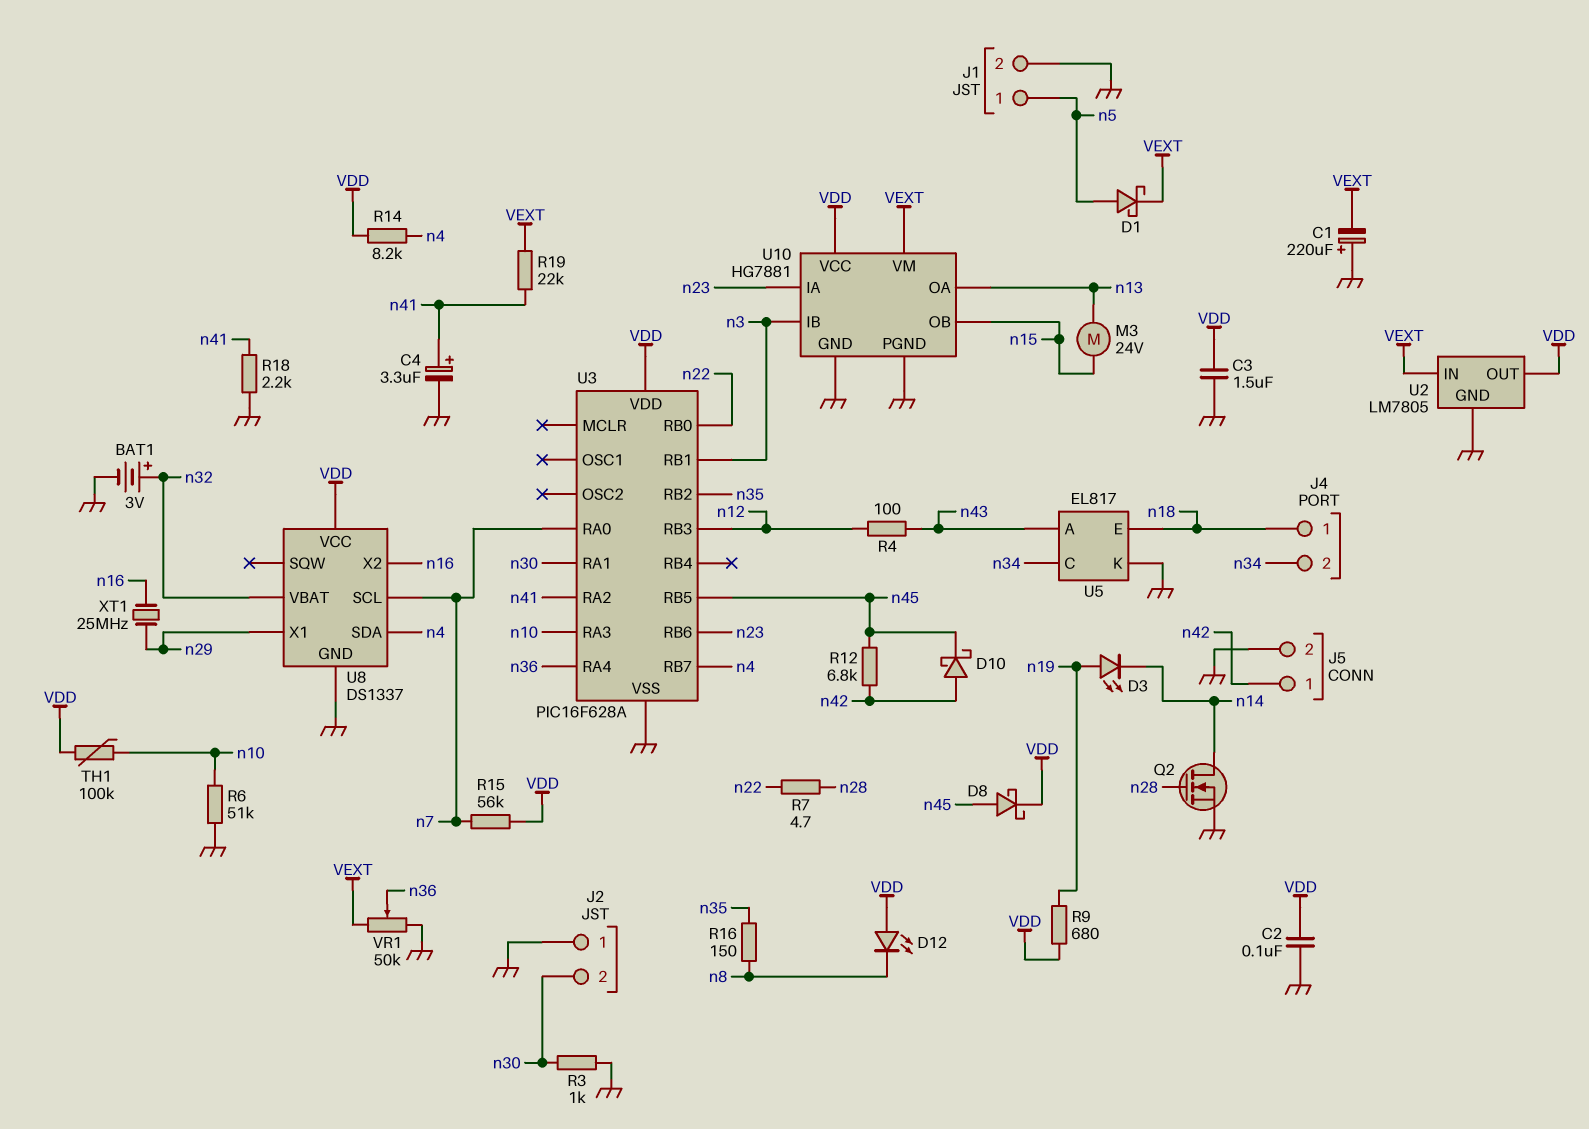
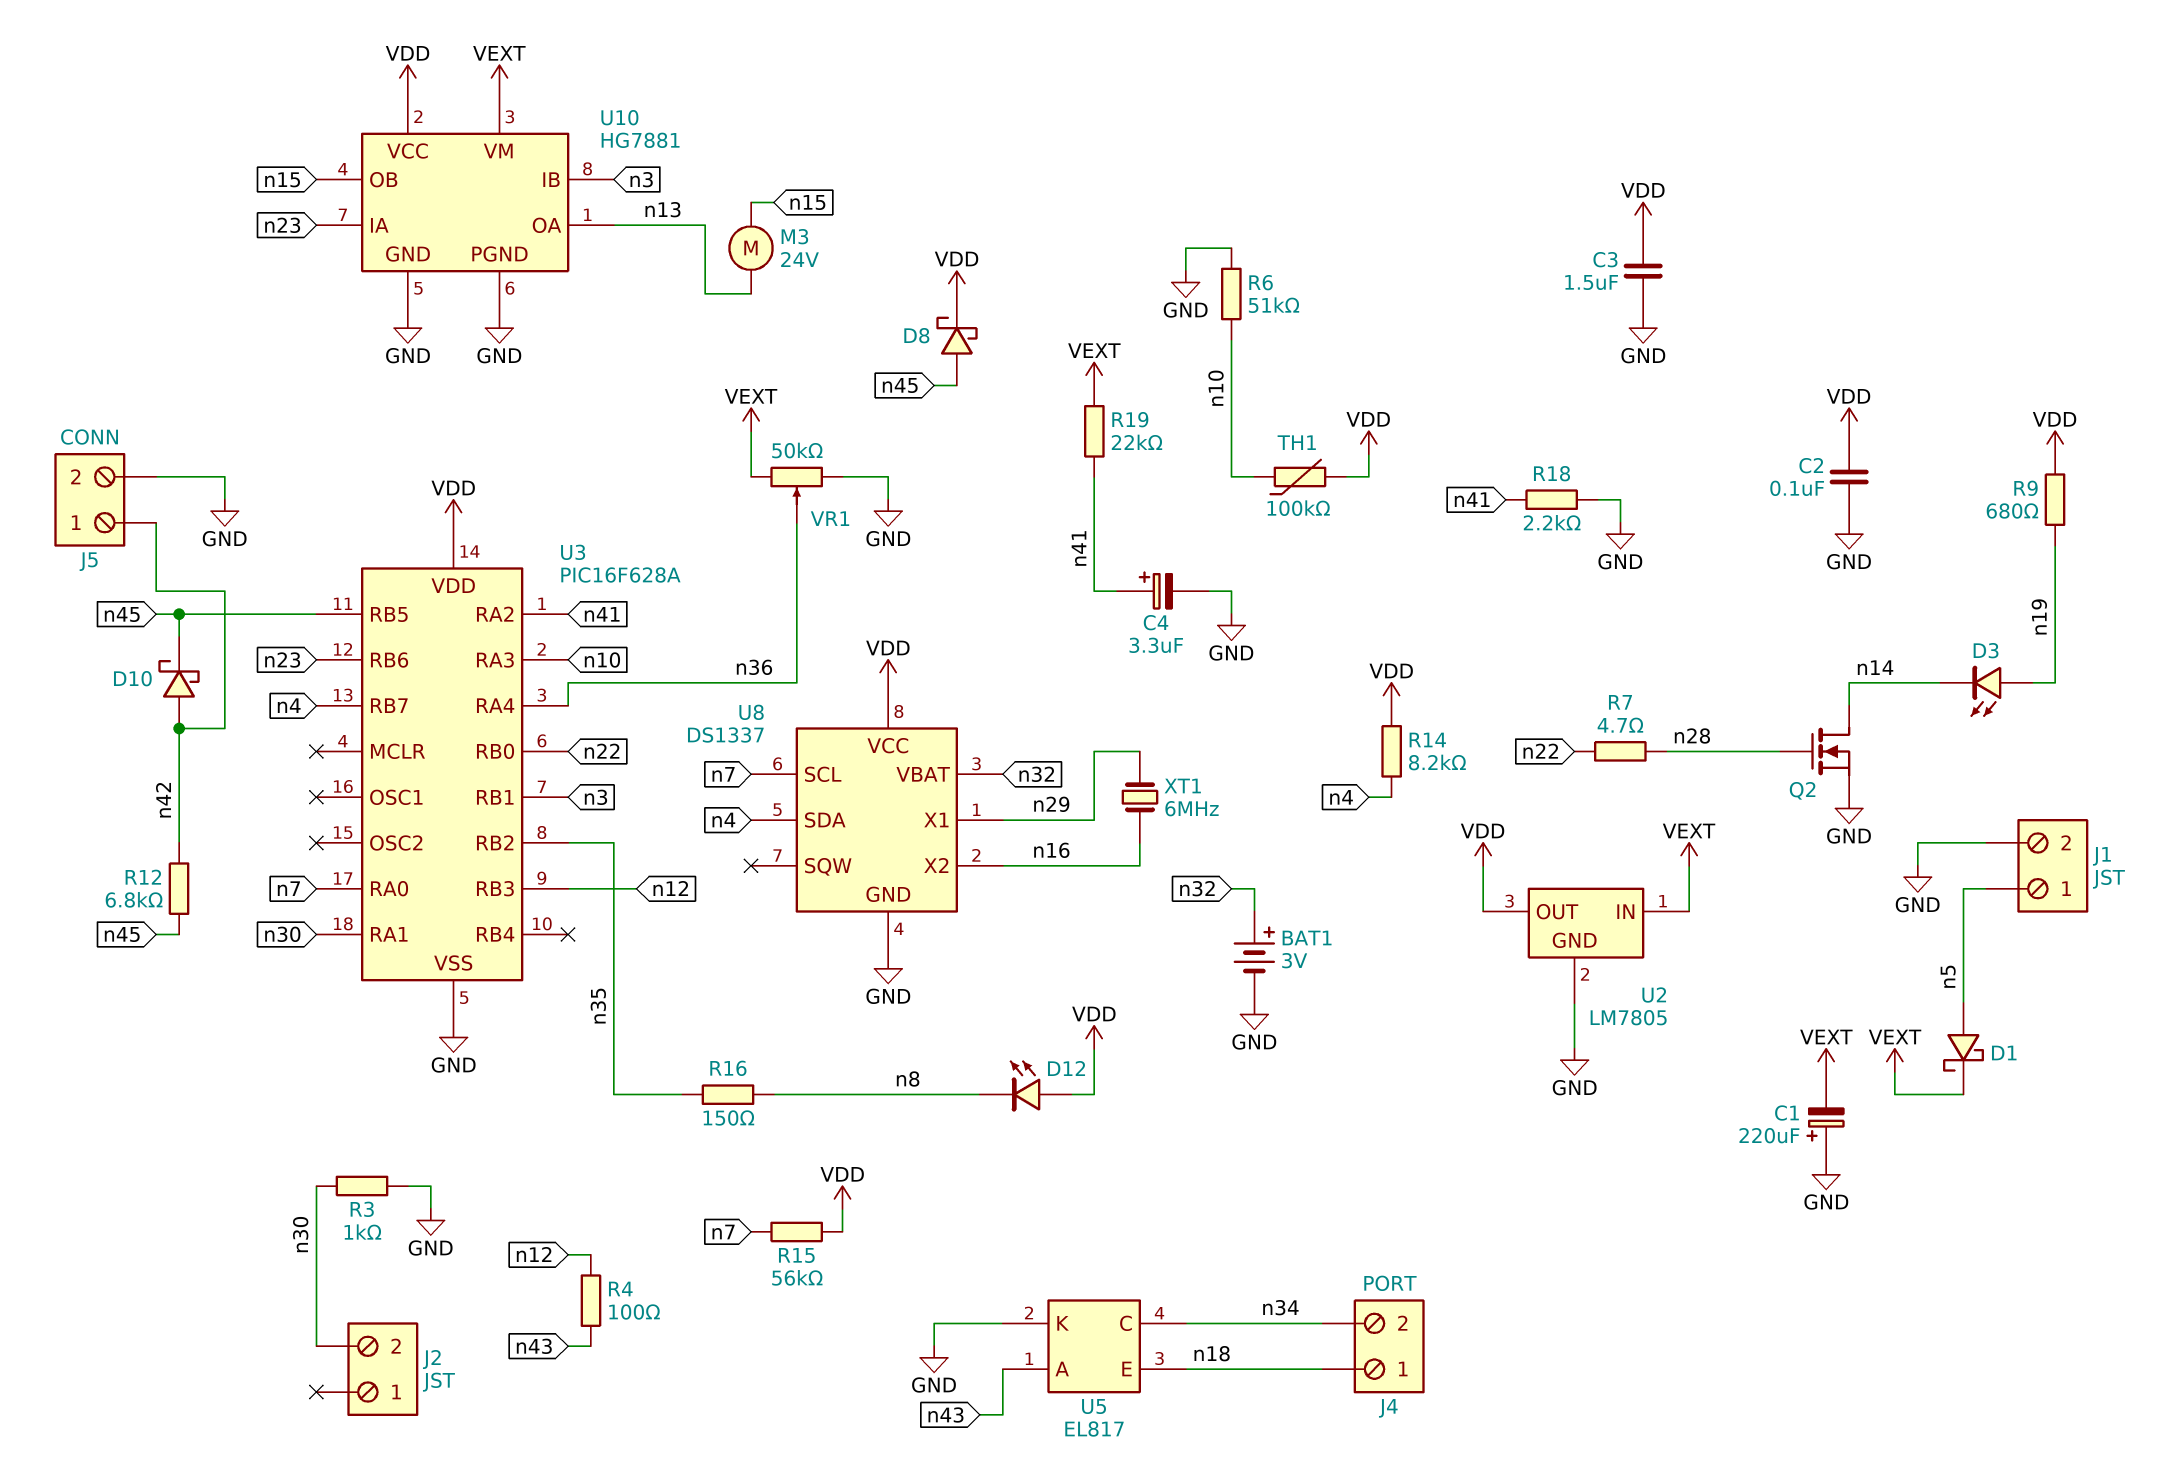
J2 pin 1: GND -> none
XT1: 25MHz (n16, n29) -> 6MHz (n16, n29)

